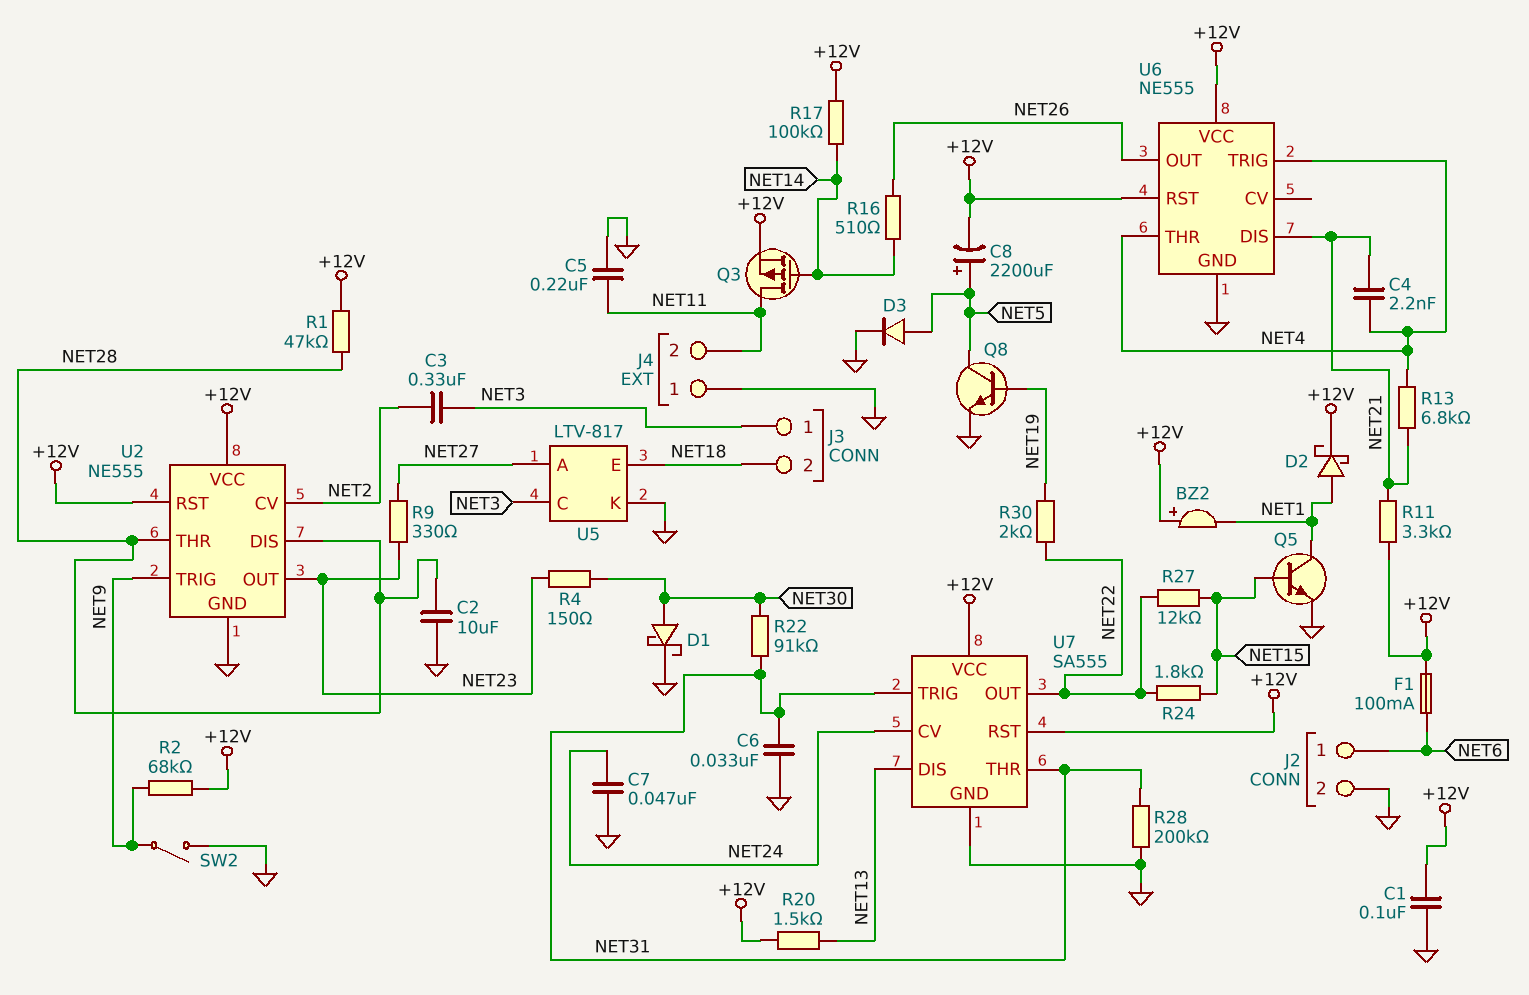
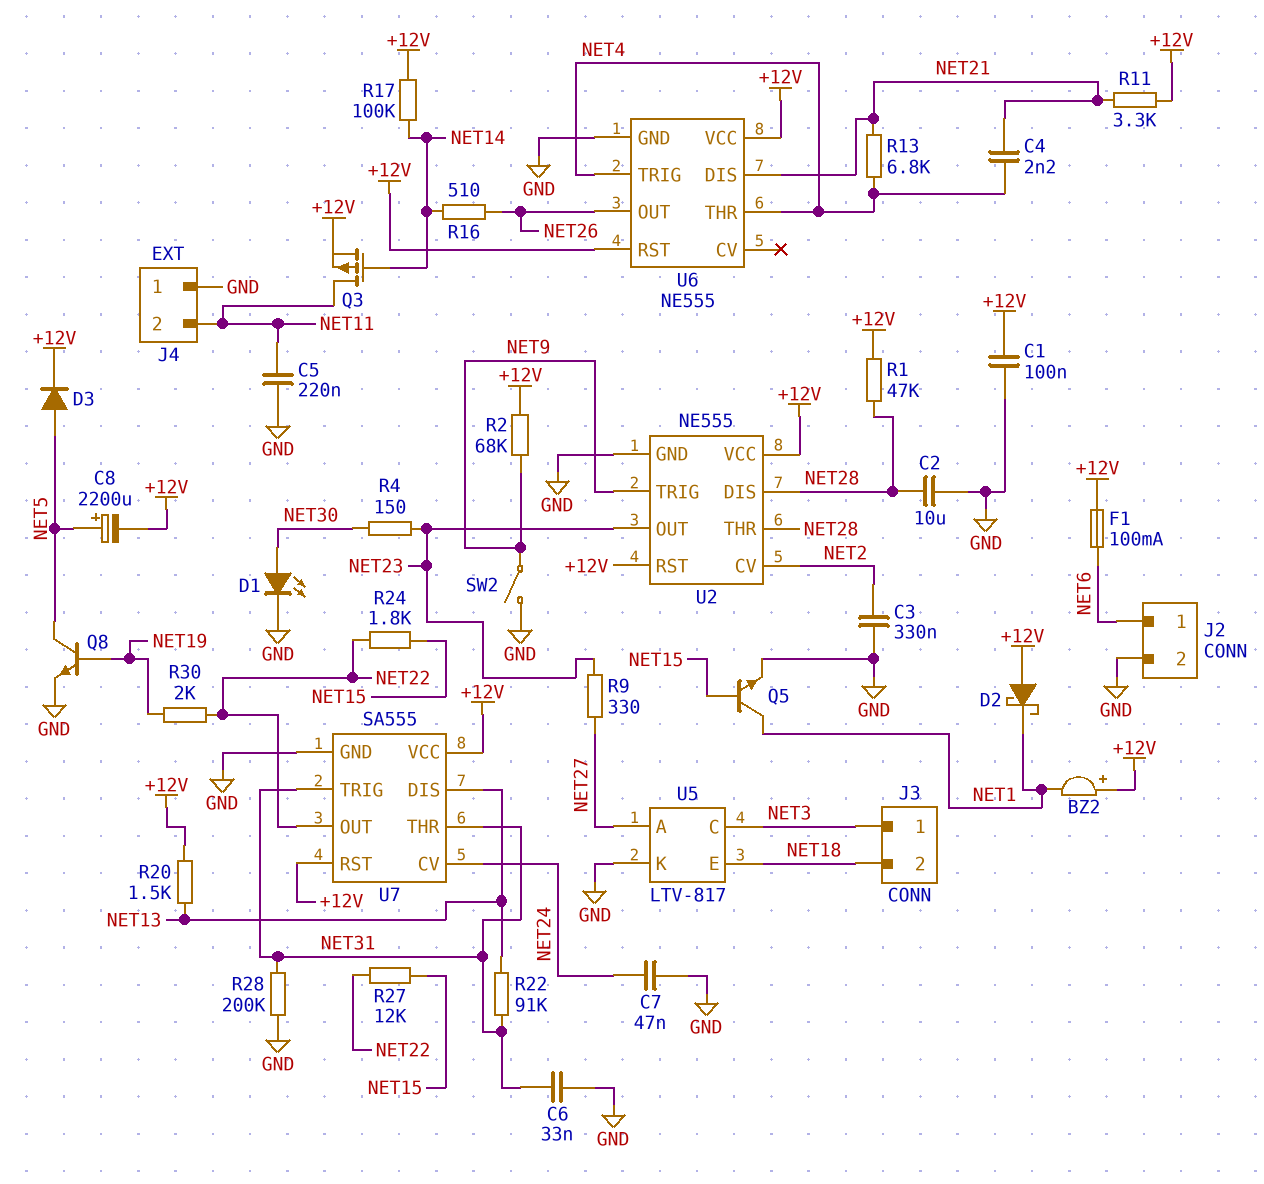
C3: 330nF (NET2, NET3) -> 330nF (GND, NET2)
D1: schottky (A NET30, K GND) -> LED (A NET30, K GND)
D2: schottky (A NET1, K +12V) -> schottky (A +12V, K NET1)
D3: diode (A NET5, K GND) -> diode (A NET5, K +12V)
R22: 91k (NET30, NET31) -> 91k (NET13, NET31)

